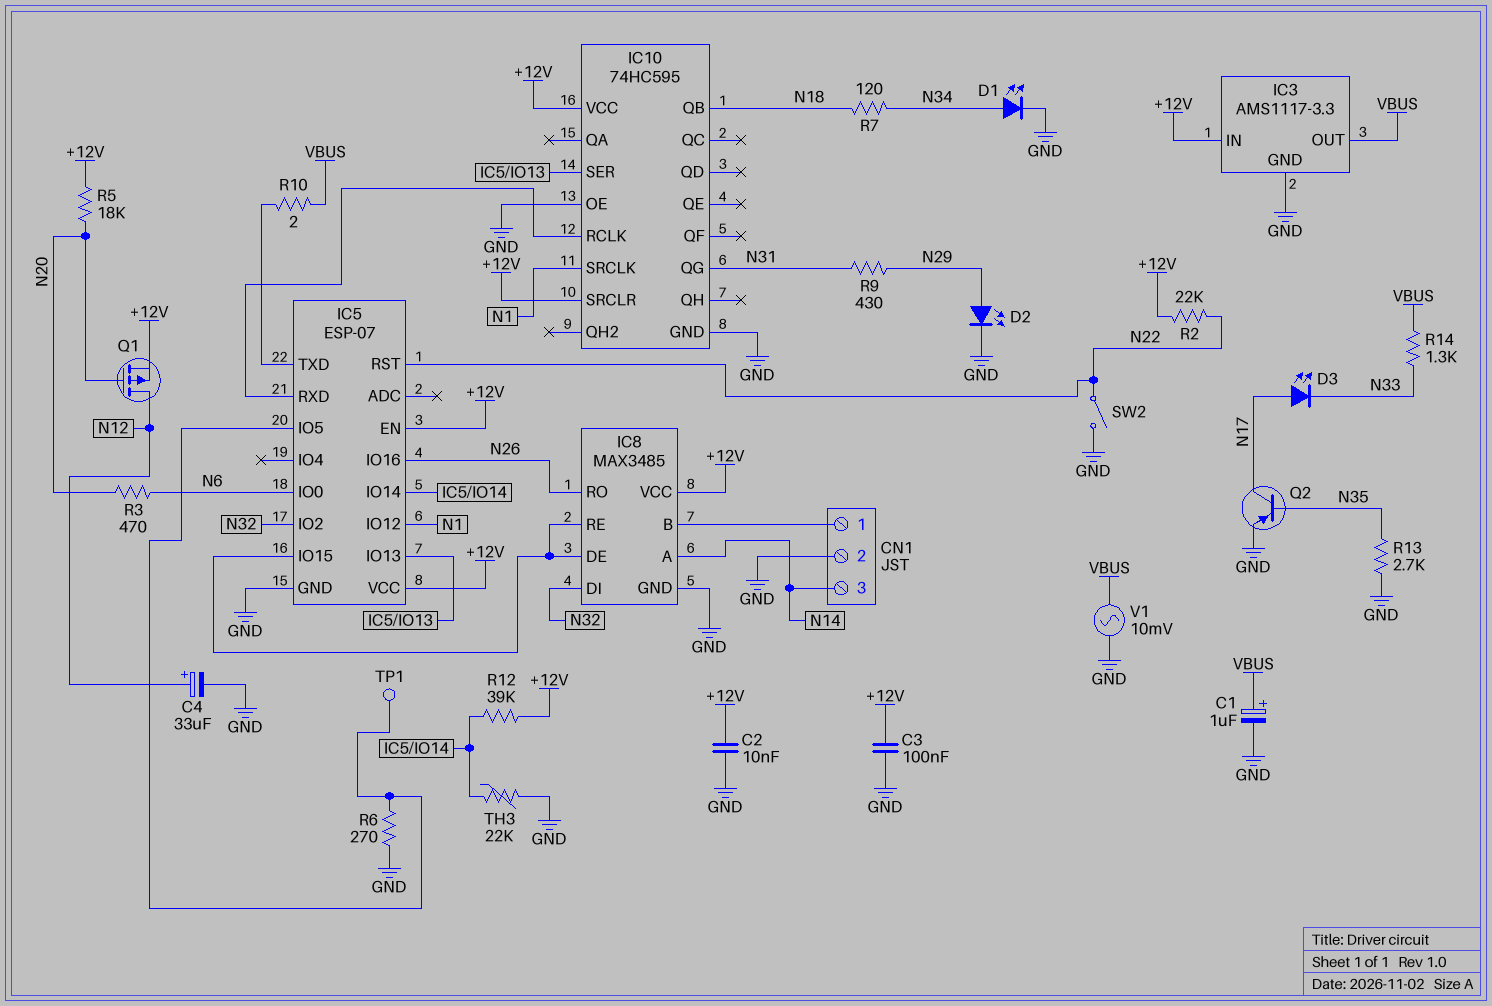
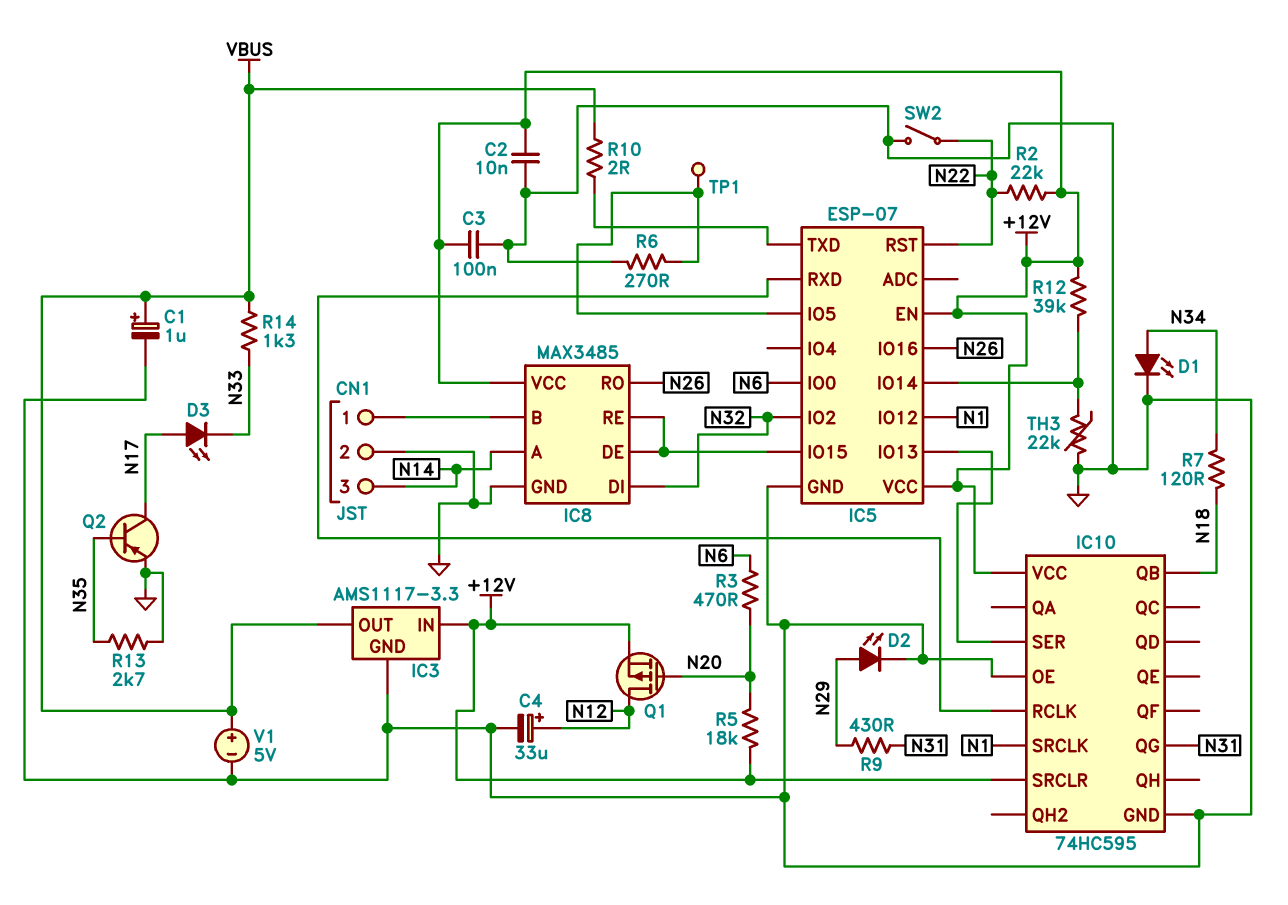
V1: AC 10mV (GND, VBUS) -> 5V (plus VBUS, minus GND)

